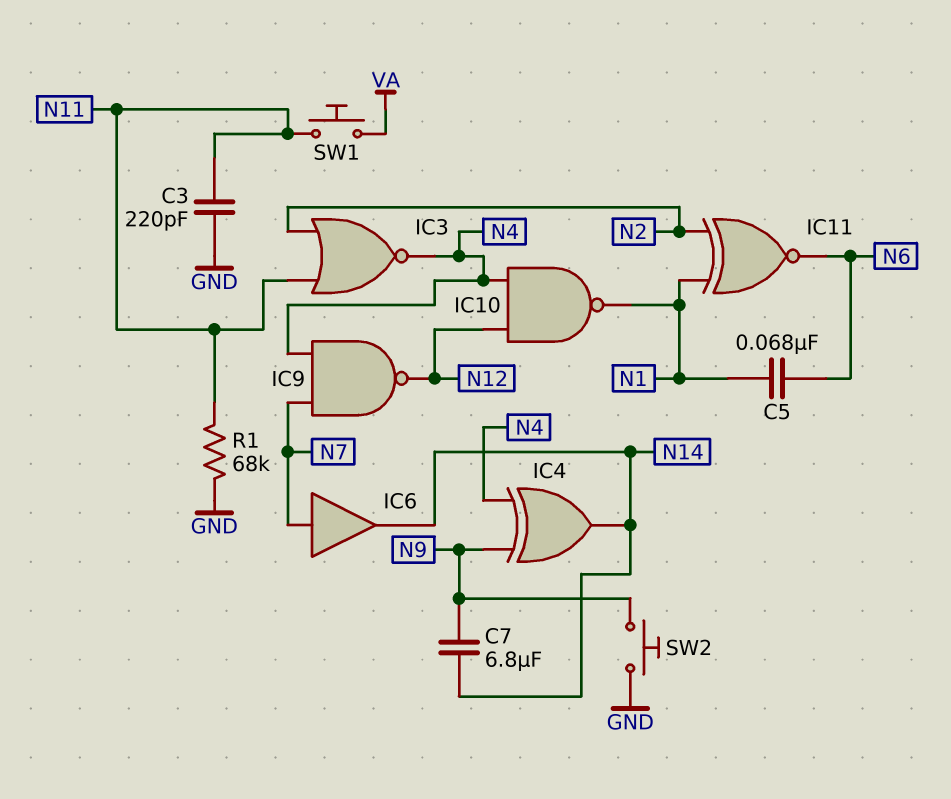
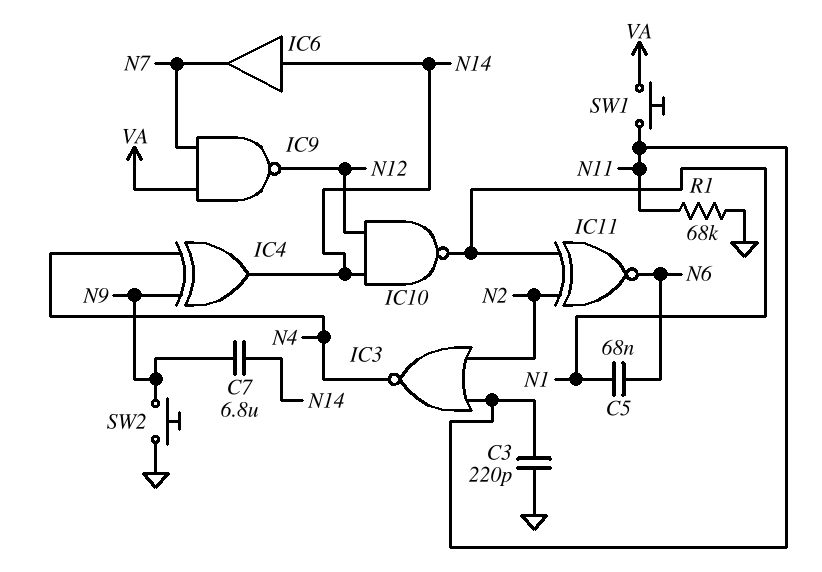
IC6: buffer (in N7, out N14) -> buffer (in N14, out N7)
IC9: NAND (in N4, in N7, out N12) -> NAND (in N7, in VA, out N12)
IC10: NAND (in N4, in N12, out N1) -> NAND (in N12, in N14, out N1)

